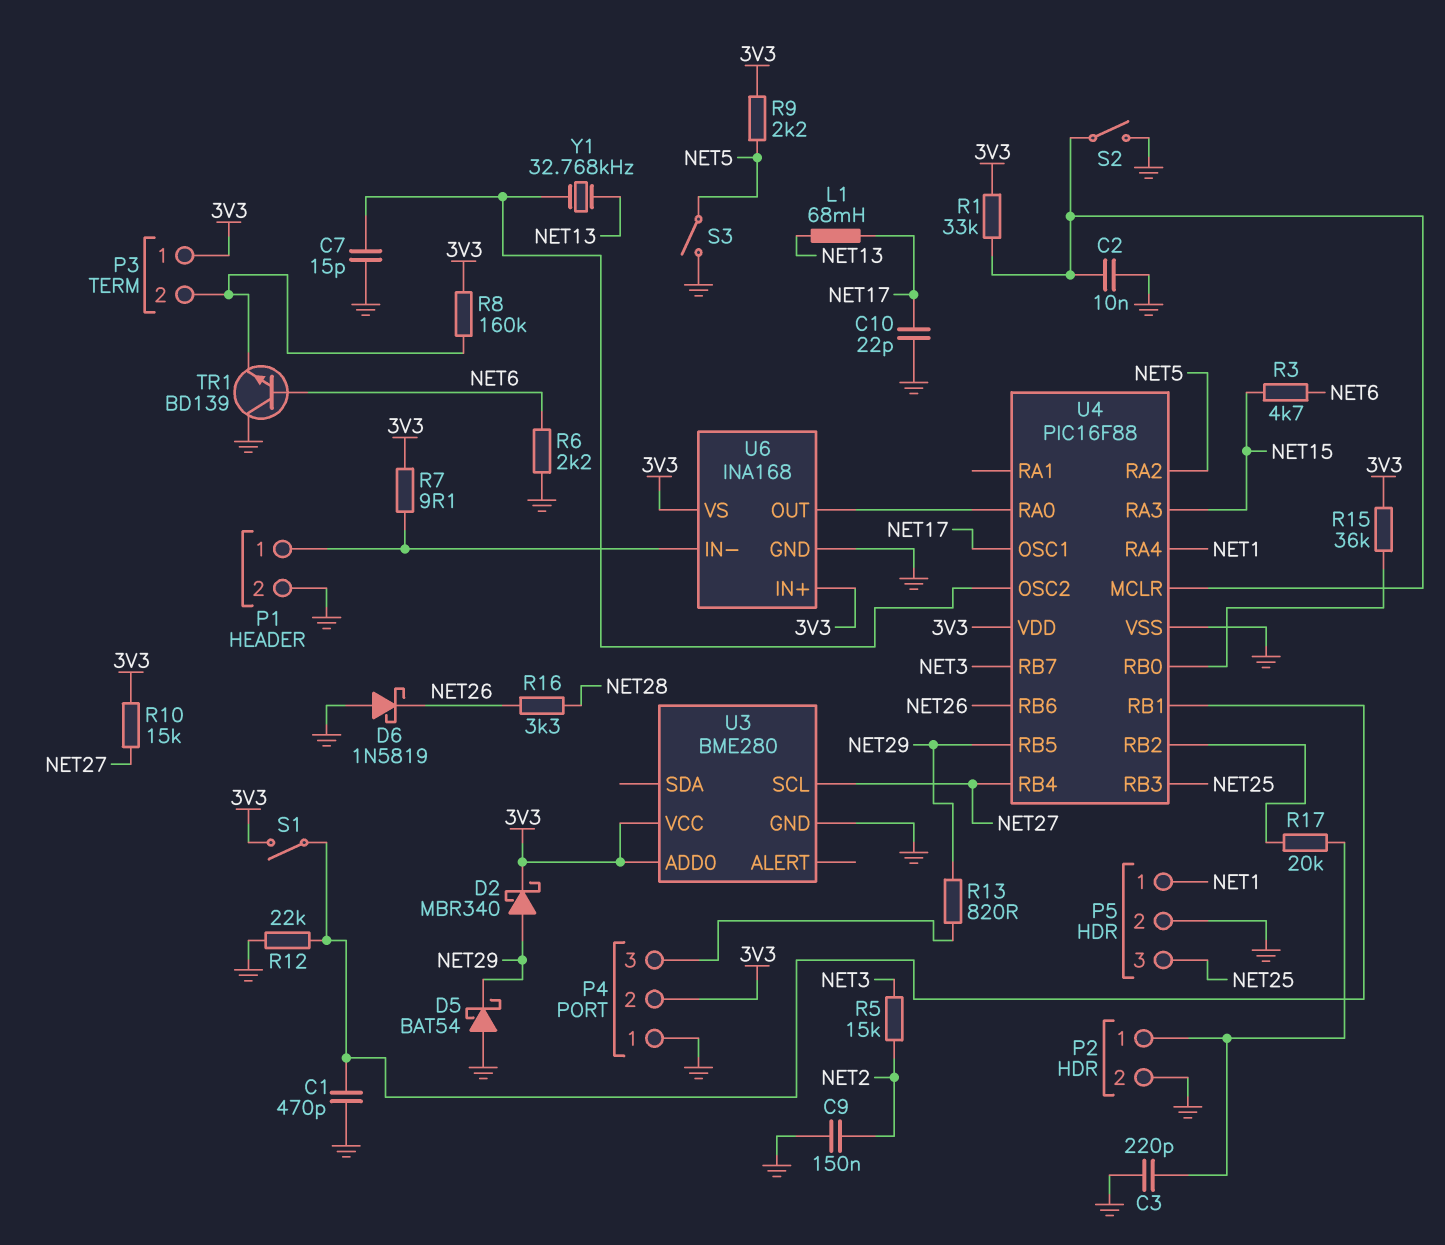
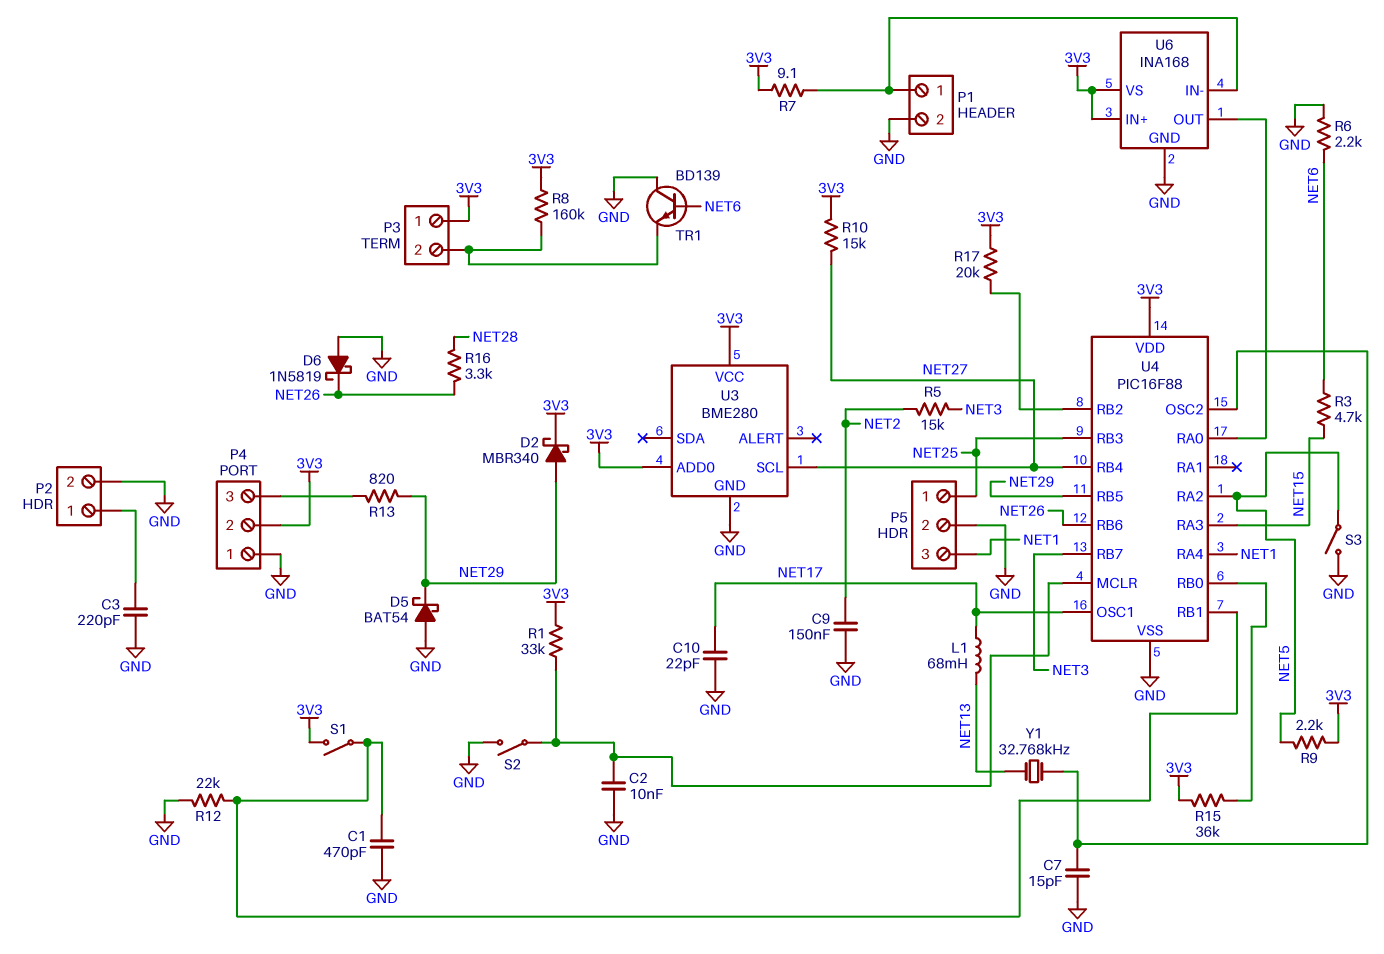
P5 pin 1: NET1 -> NET25
P5 pin 3: NET25 -> NET1
R17: 20k (P2/1, U4/RB2) -> 20k (3V3, U4/RB2)

